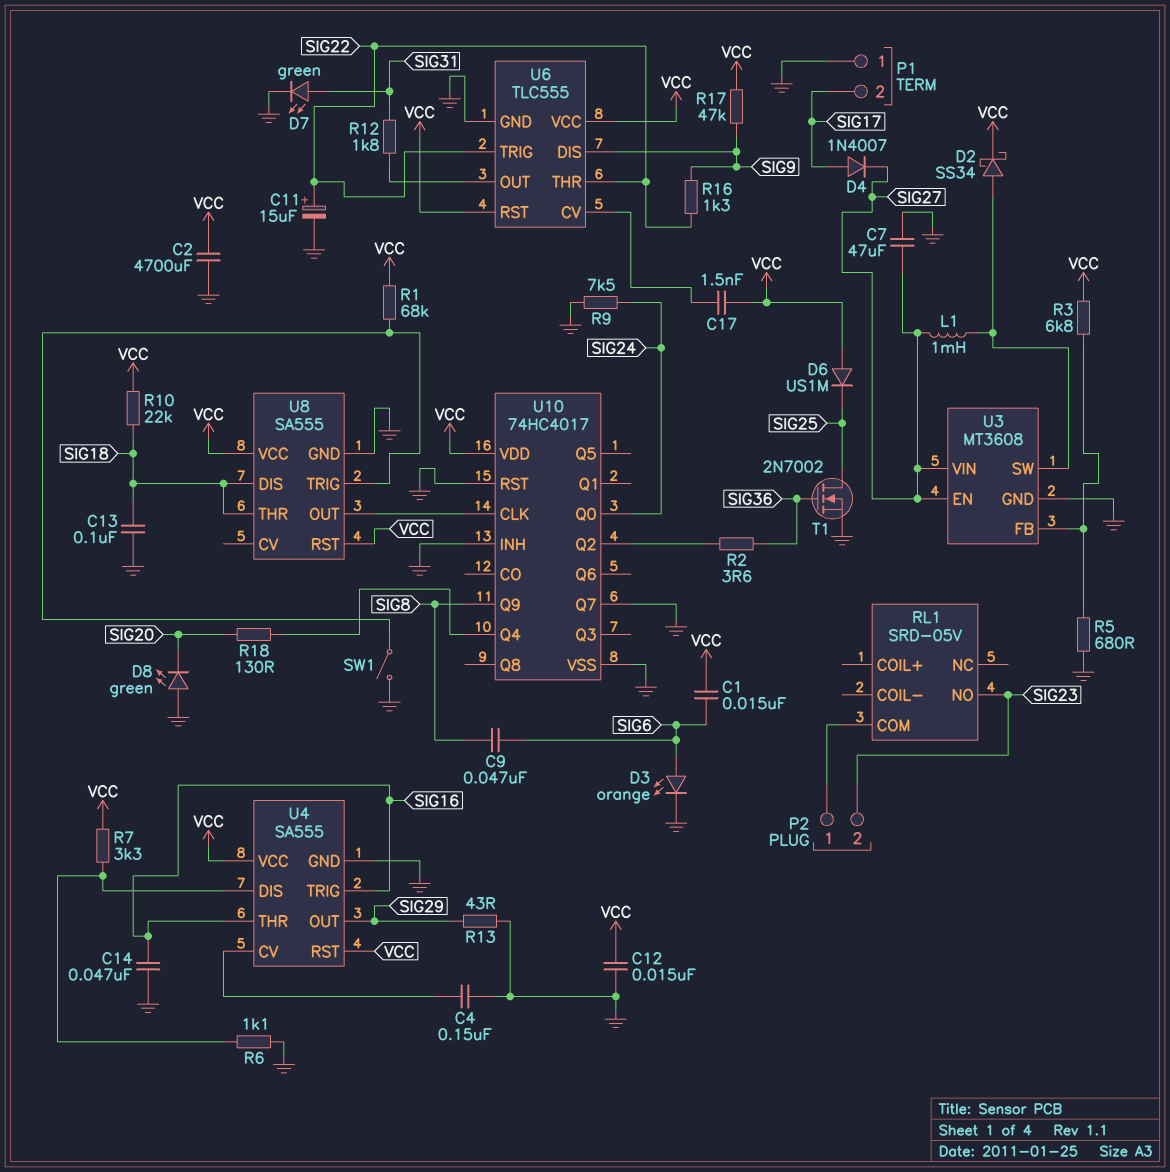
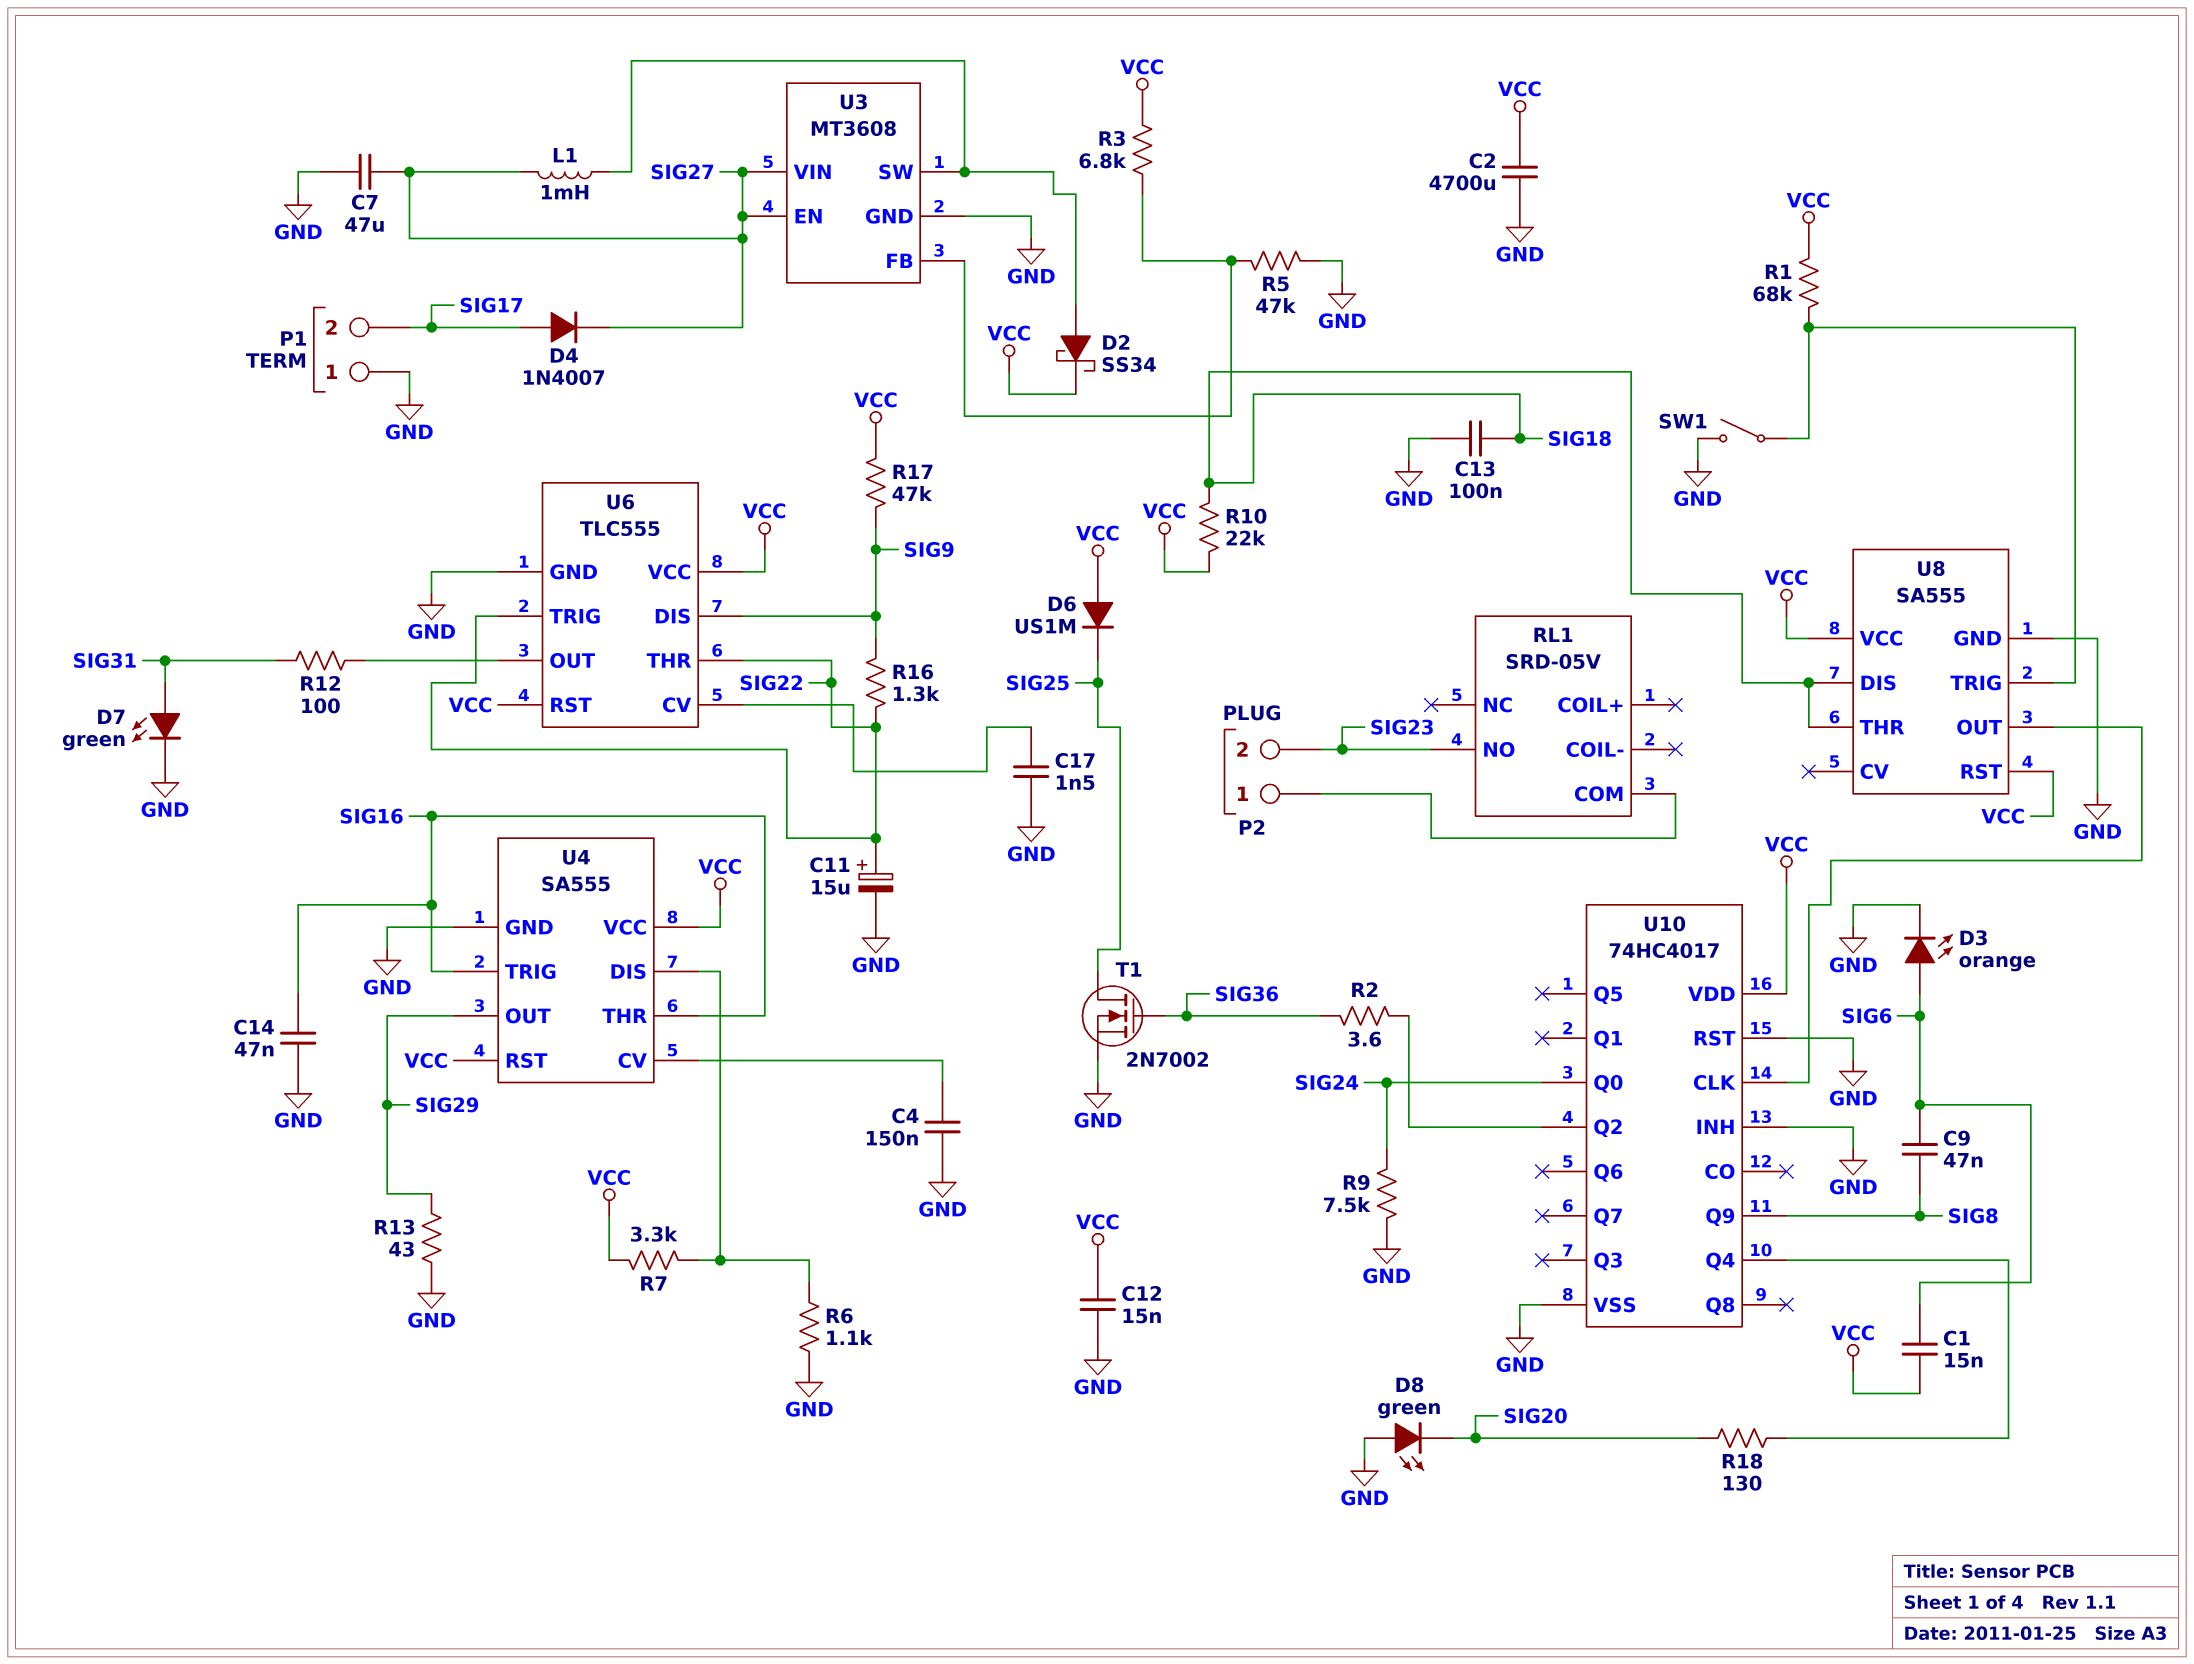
C17: 1.5nF (U6/CV, VCC) -> 1.5nF (GND, U6/CV)
R5: 680 (GND, U3/FB) -> 47k (GND, U3/FB)
R12: 1.8k (SIG31, U6/OUT) -> 100 (SIG31, U6/OUT)
U10 pin Q7: GND -> none

